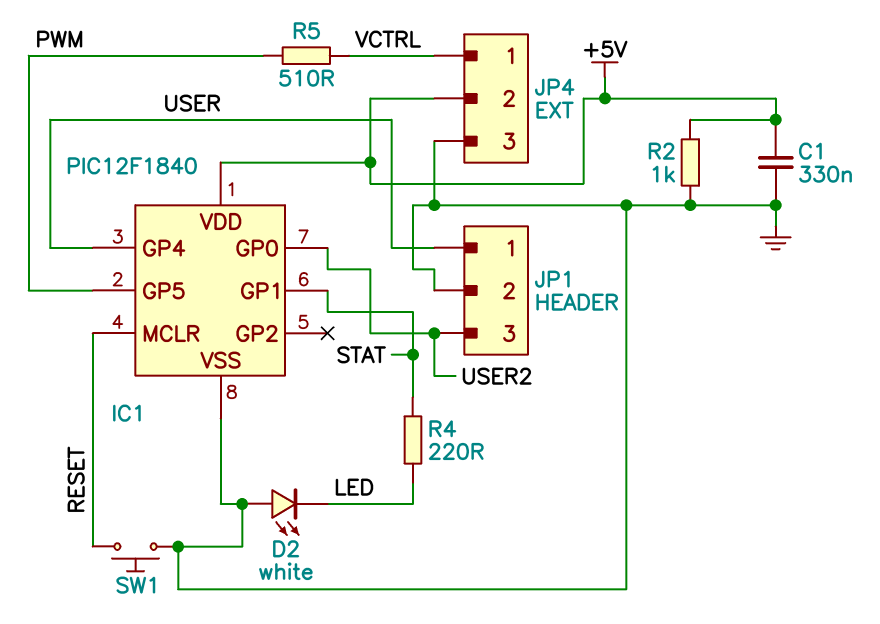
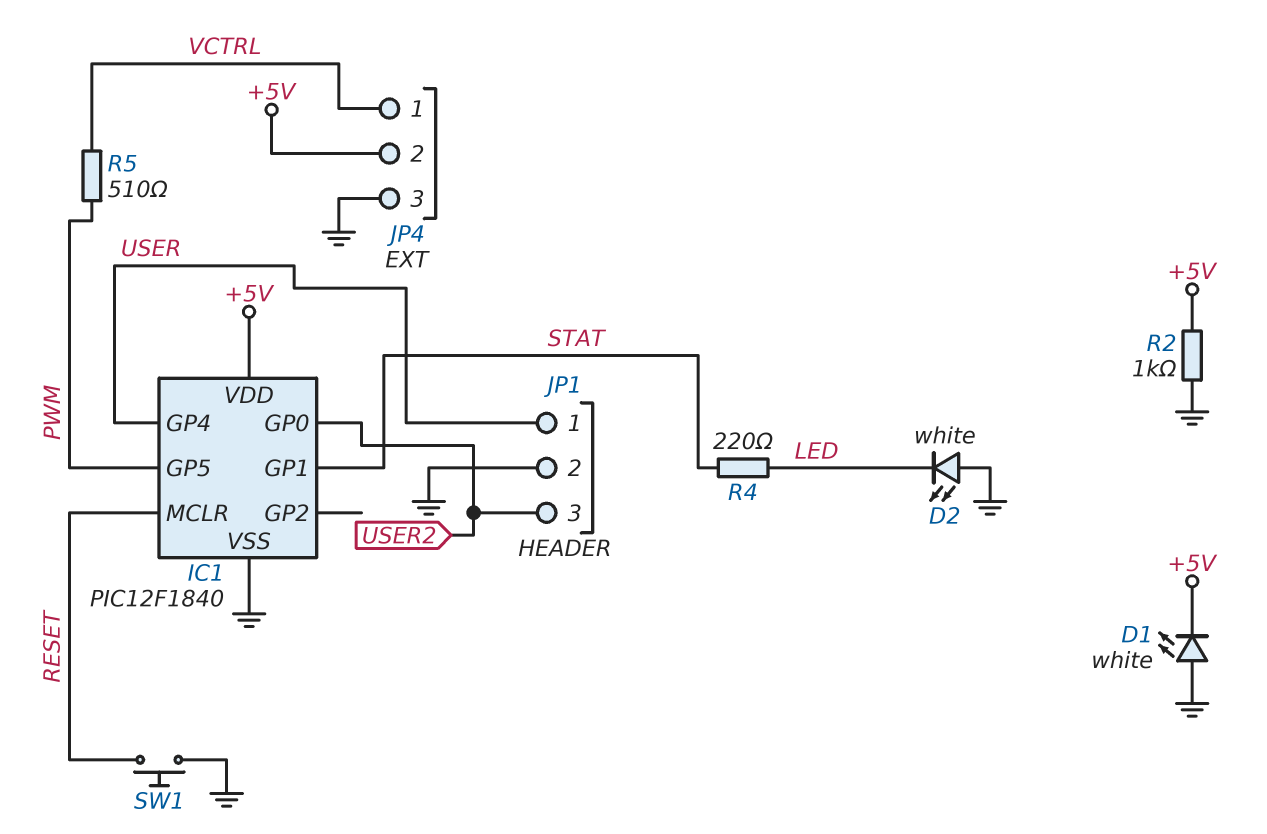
C1: 330nF (+5V, GND) -> none
D1: none -> LED white (A GND, K +5V)

